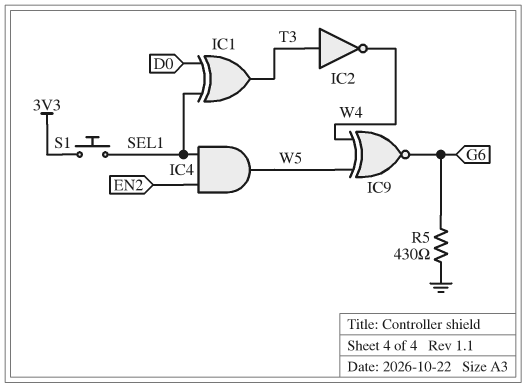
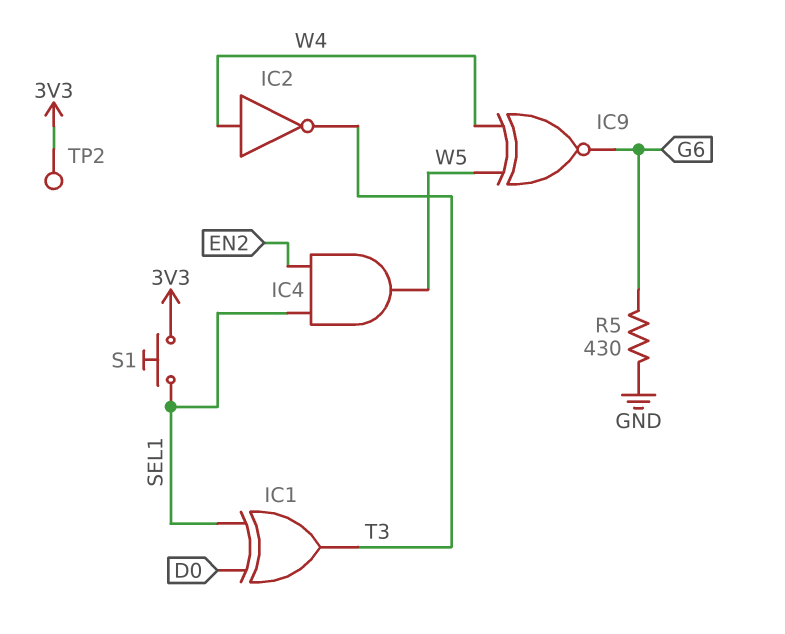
IC2: NOT (in T3, out W4) -> NOT (in W4, out T3)
TP2: none -> test point (3V3)

